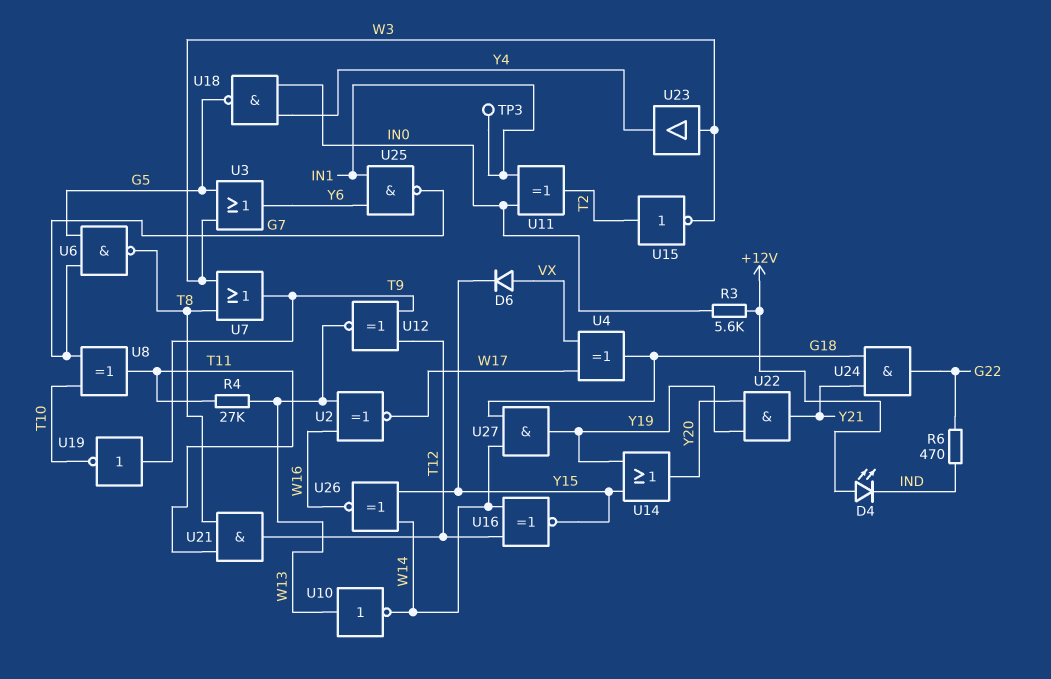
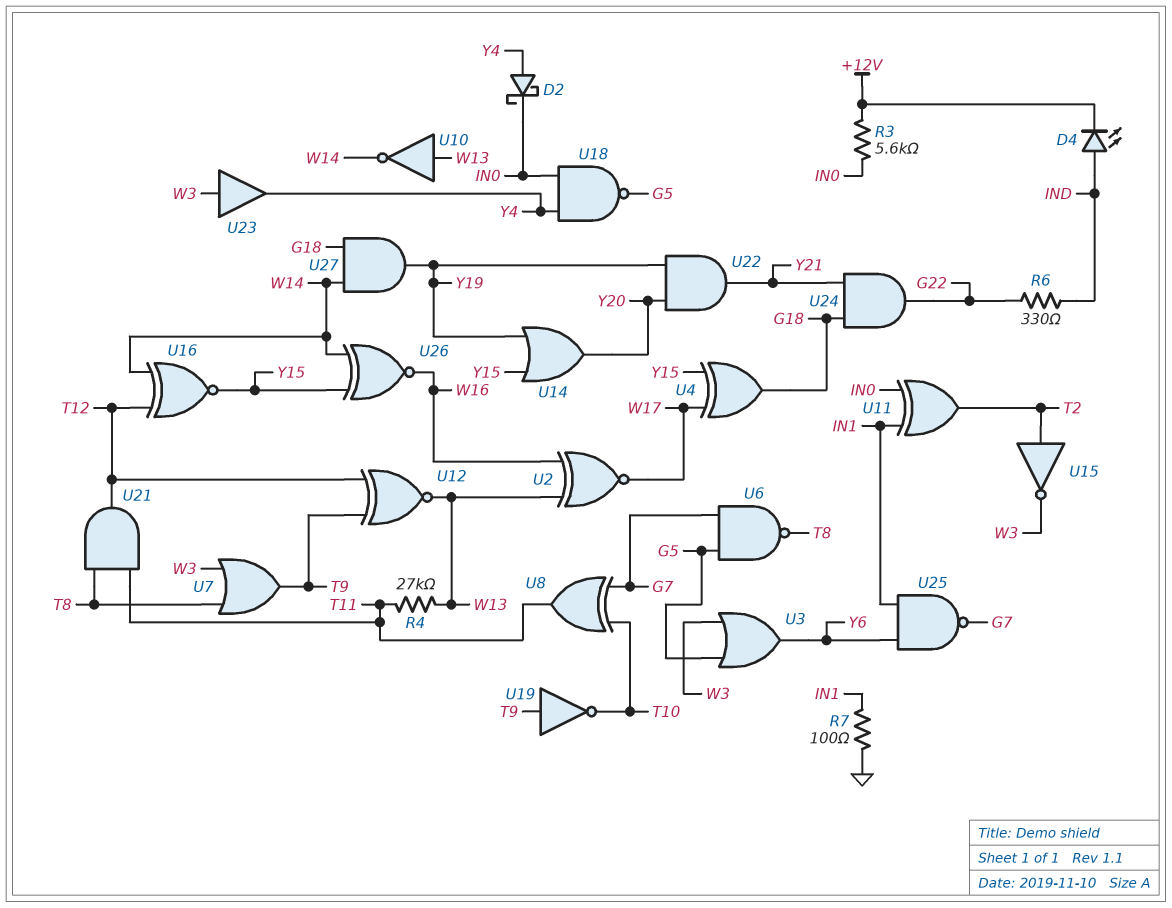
D2: none -> schottky (A Y4, K IN0)
D4: LED (A +12V, K IND) -> LED (A IND, K +12V)
D6: diode (A VX, K Y15) -> none
R6: 470 (G22, IND) -> 330 (G22, IND)
R7: none -> 100 (GND, IN1)
TP3: test point (IN1) -> none
U4: XOR (in VX, in W17, out G18) -> XOR (in W17, in Y15, out G18)

